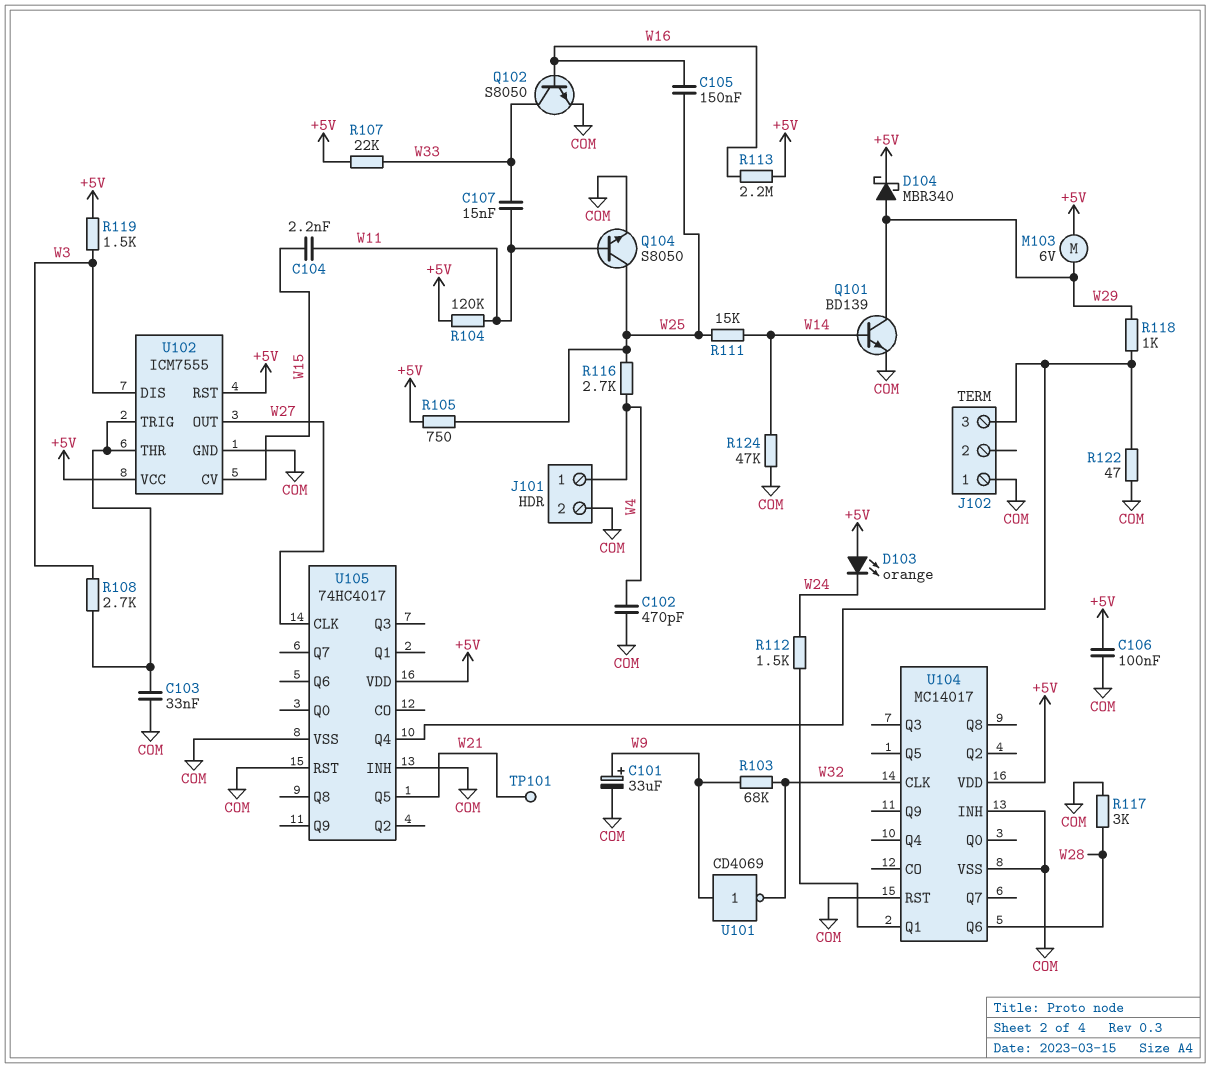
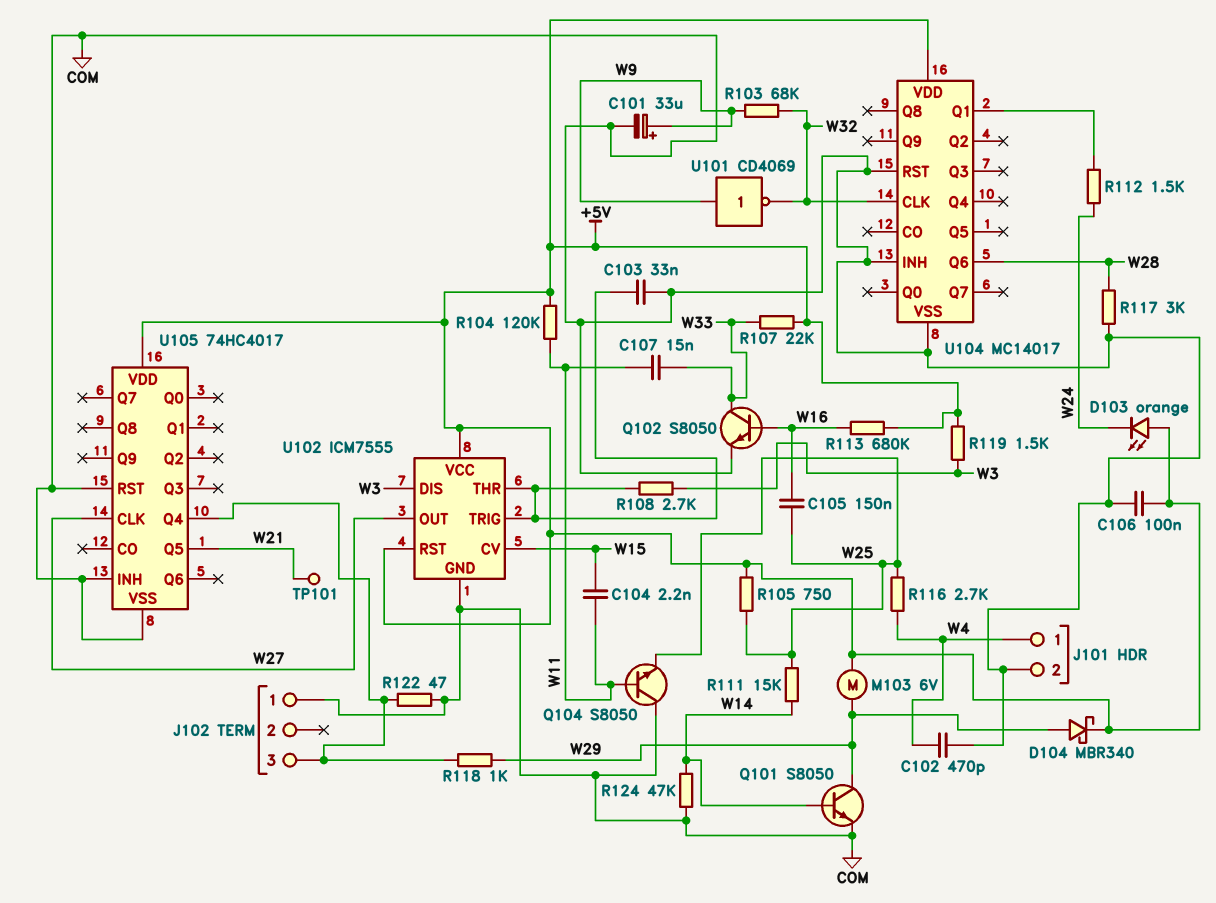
Q101: NPN BD139 (B W14, C W29, E COM) -> NPN S8050 (B W14, C W29, E COM)
Q104: NPN S8050 (B W11, C W25, E COM) -> NPN S8050 (B W11, C COM, E W25)
R113: 2.2M (+5V, W16) -> 680k (+5V, W16)

